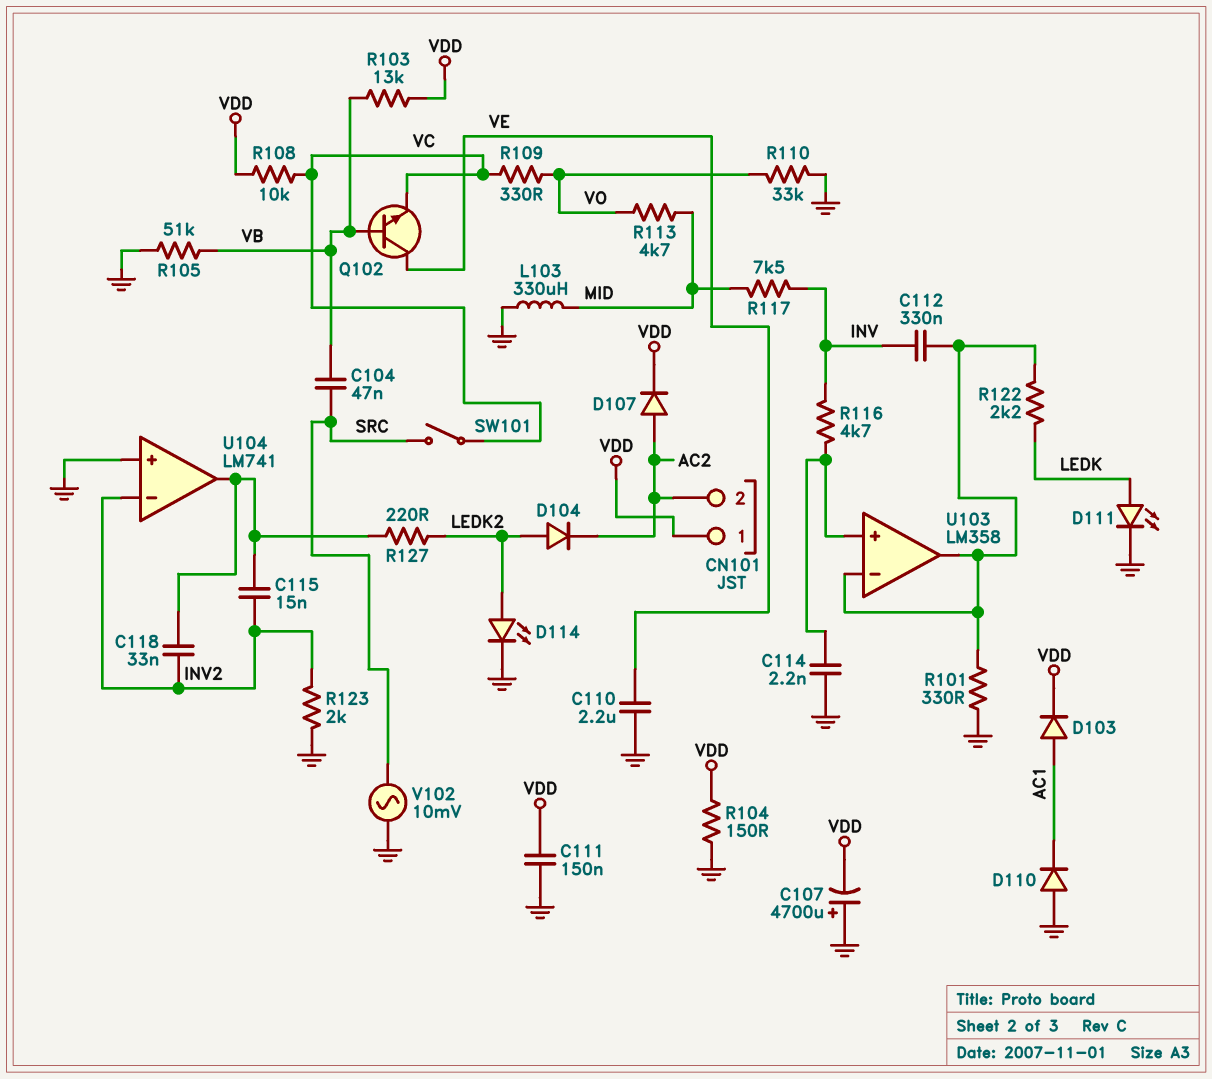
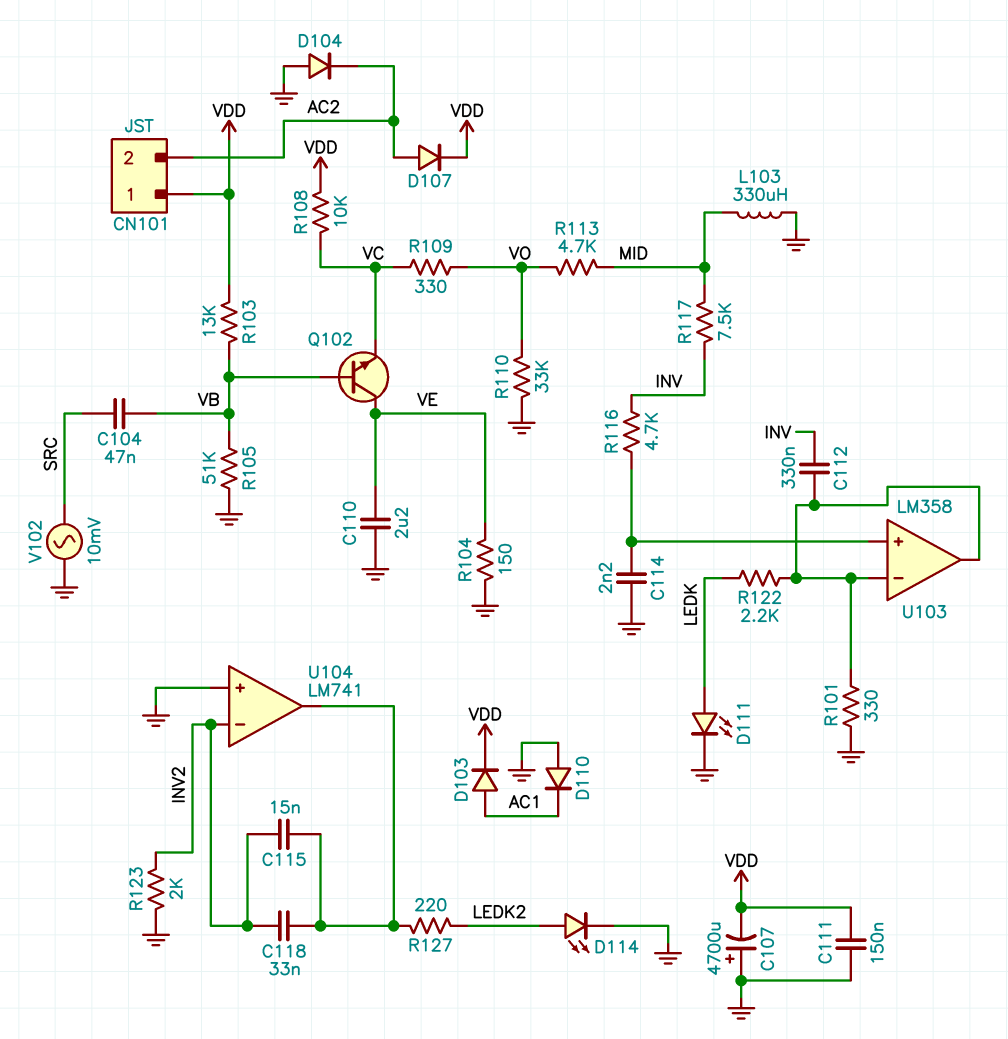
D104: diode (A LEDK2, K AC2) -> diode (A GND, K AC2)
R104: 150 (GND, VDD) -> 150 (GND, VE)
SW101: switch (SRC, VC) -> none

